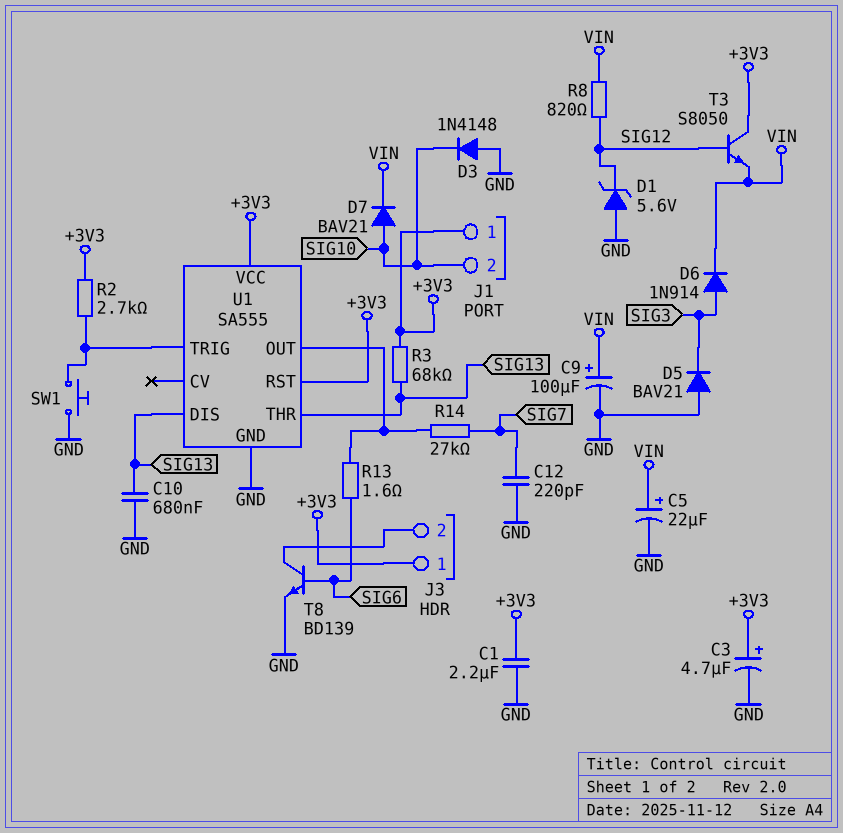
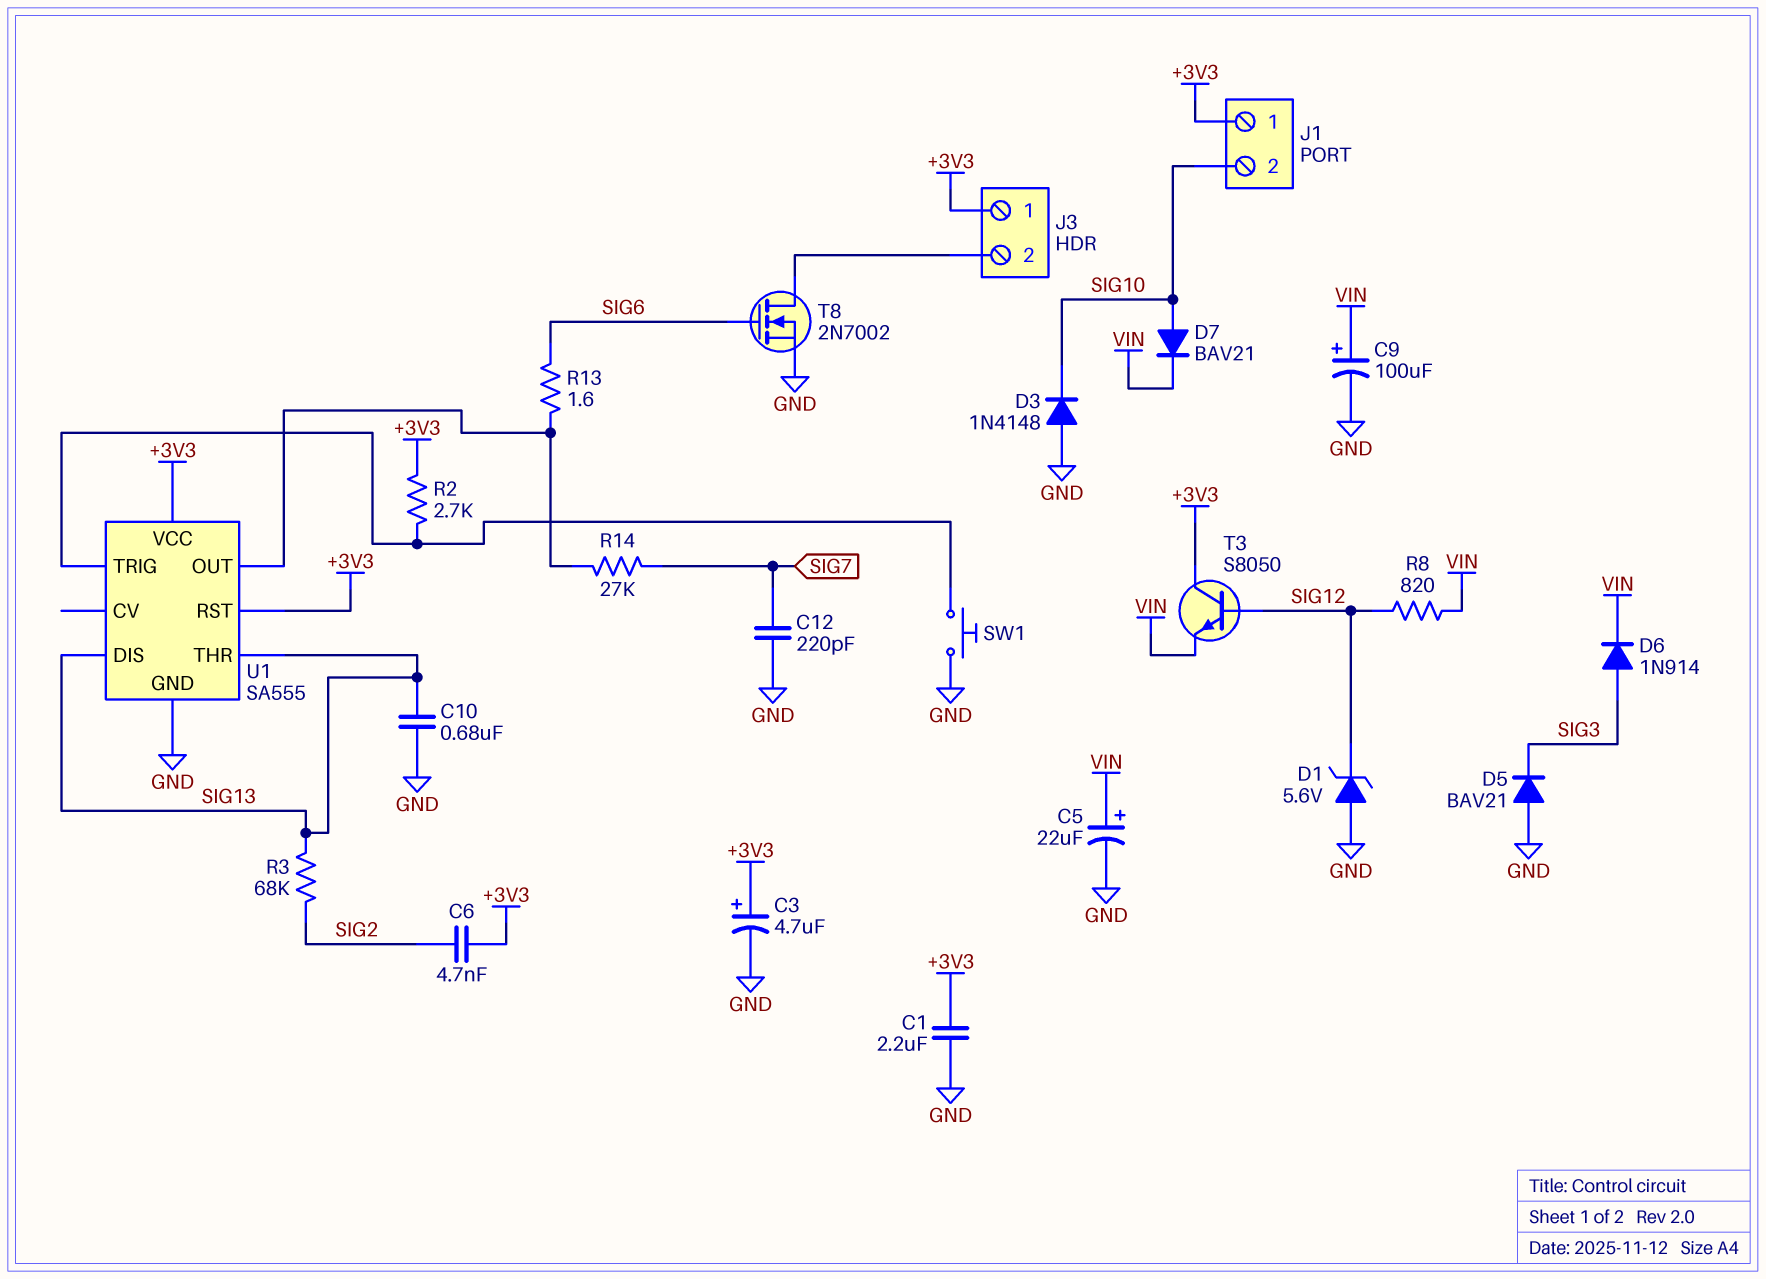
C6: none -> 4.7nF (+3V3, SIG2)
R3: 68k (+3V3, SIG13) -> 68k (SIG2, SIG13)
T8: NPN BD139 (B SIG6, C J3/2, E GND) -> NMOS 2N7002 (G SIG6, D J3/2, S GND)

